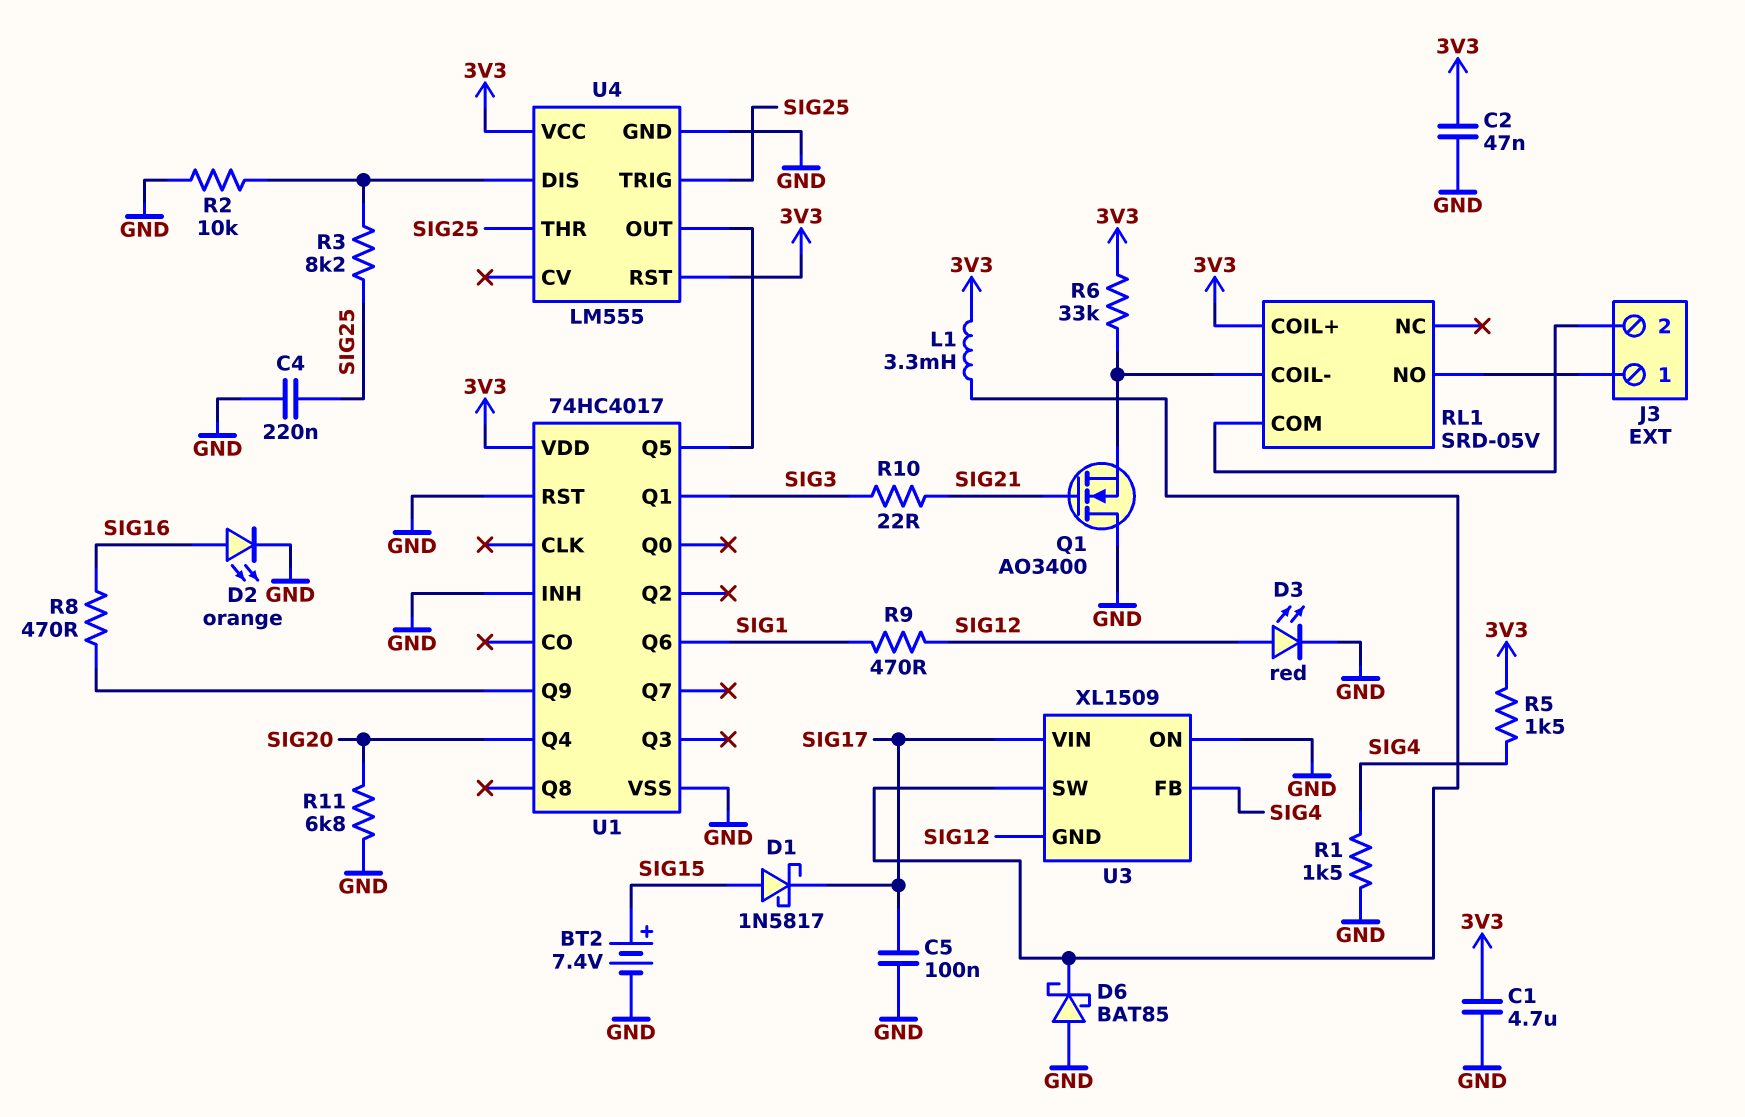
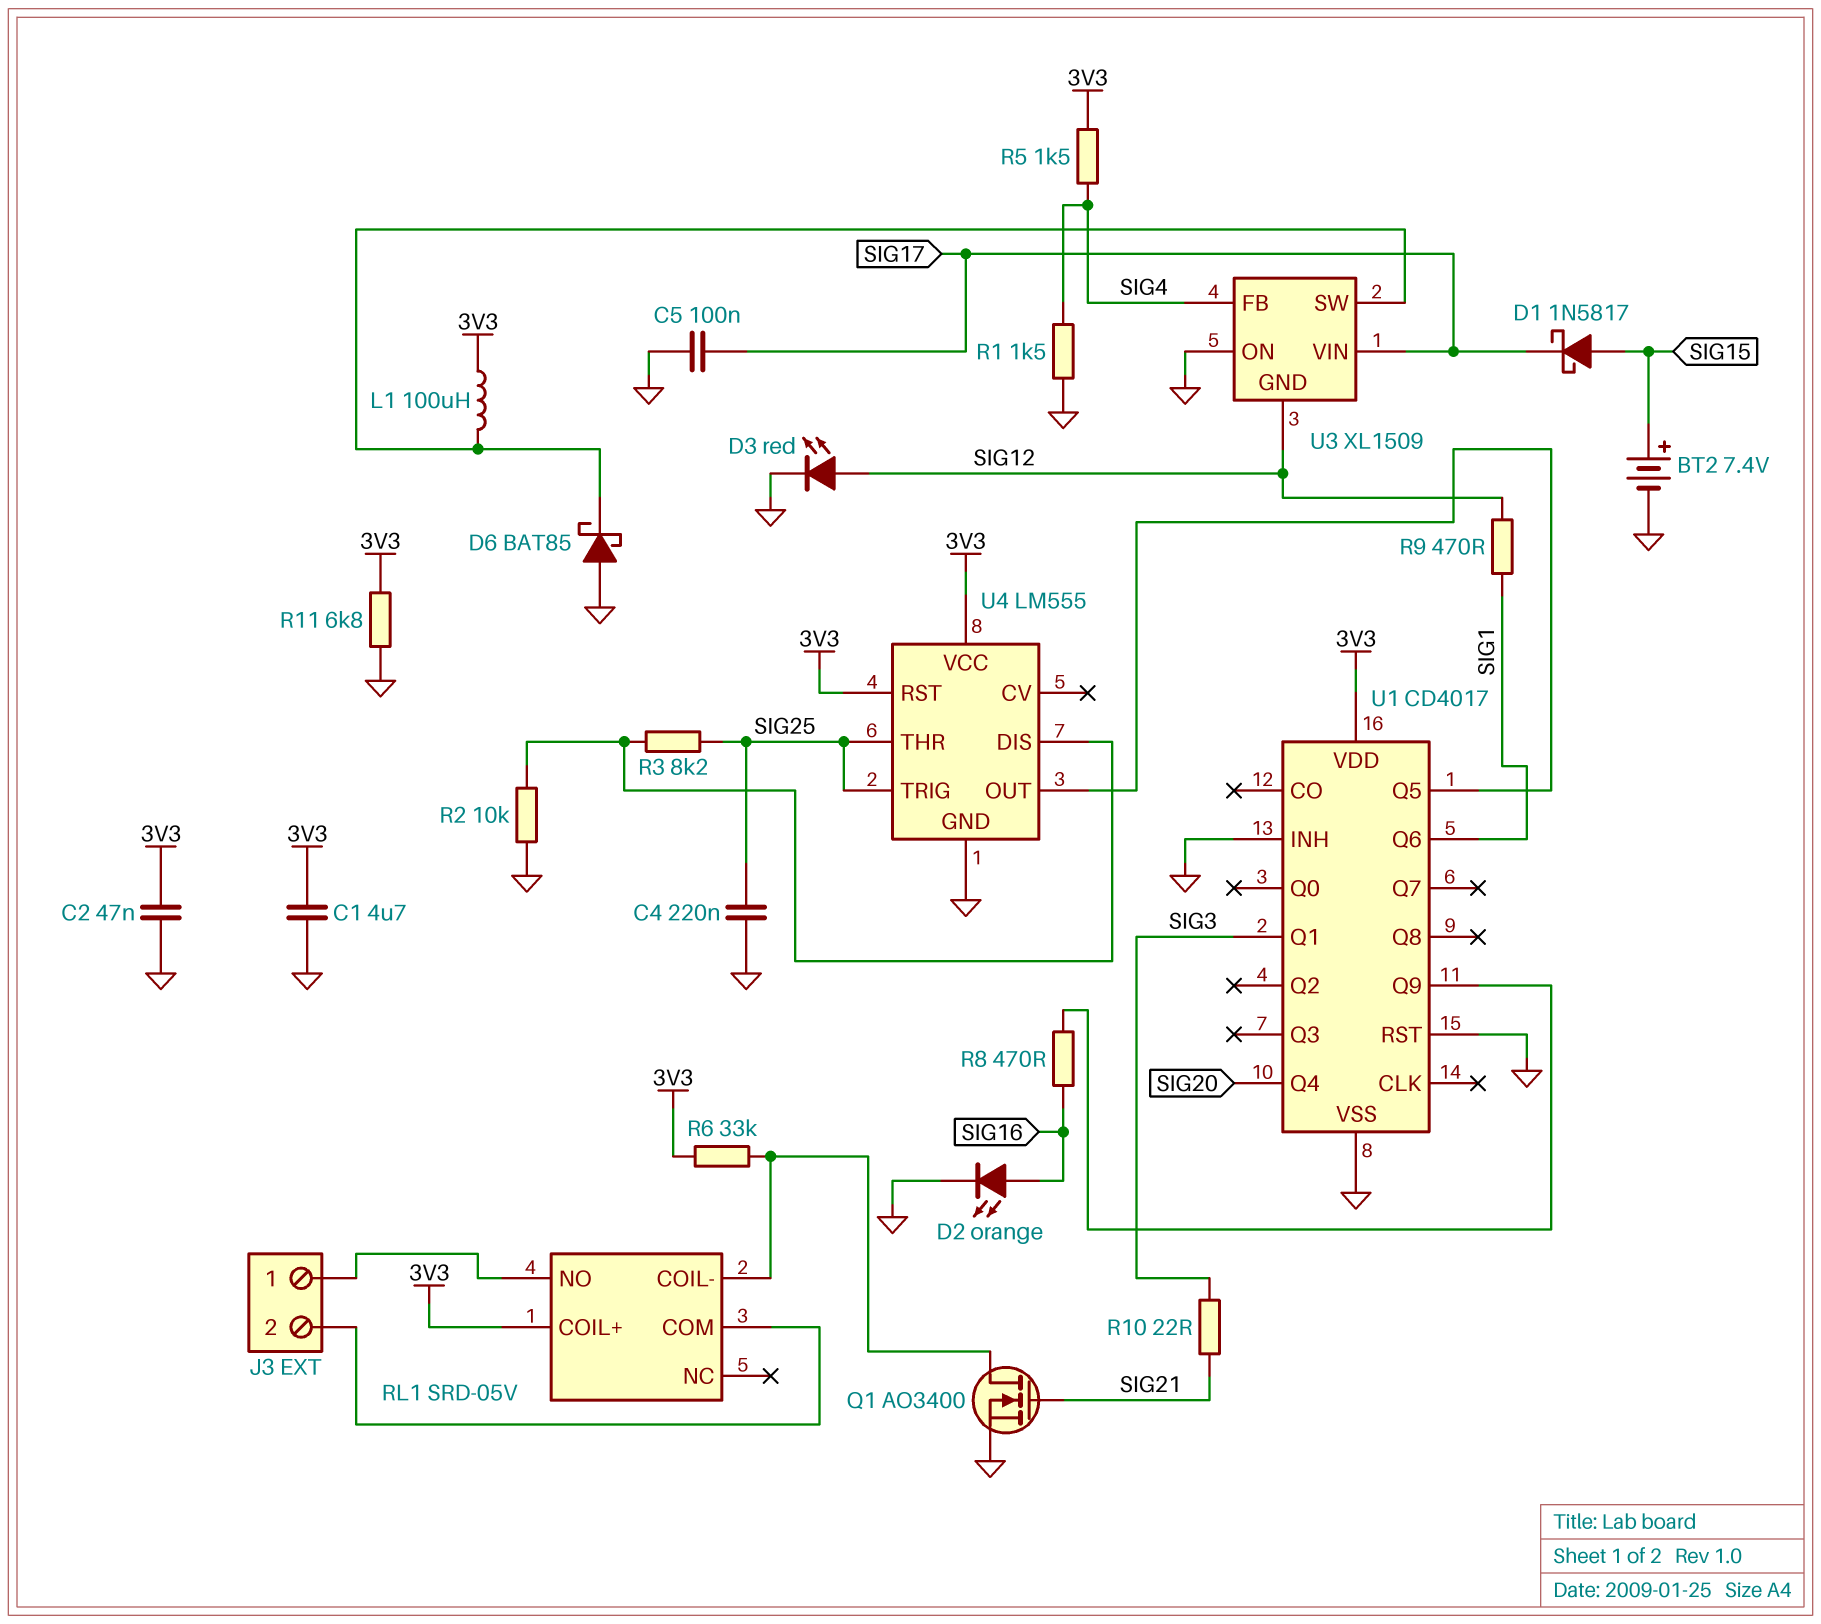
L1: 3.3mH (3V3, U3/SW) -> 100uH (3V3, U3/SW)
Q1: NMOS AO3400 (G SIG21, D GND, S RL1/COIL-) -> NMOS AO3400 (G SIG21, D RL1/COIL-, S GND)
R11: 6.8k (GND, SIG20) -> 6.8k (3V3, GND)
U1: 74HC4017 -> CD4017

